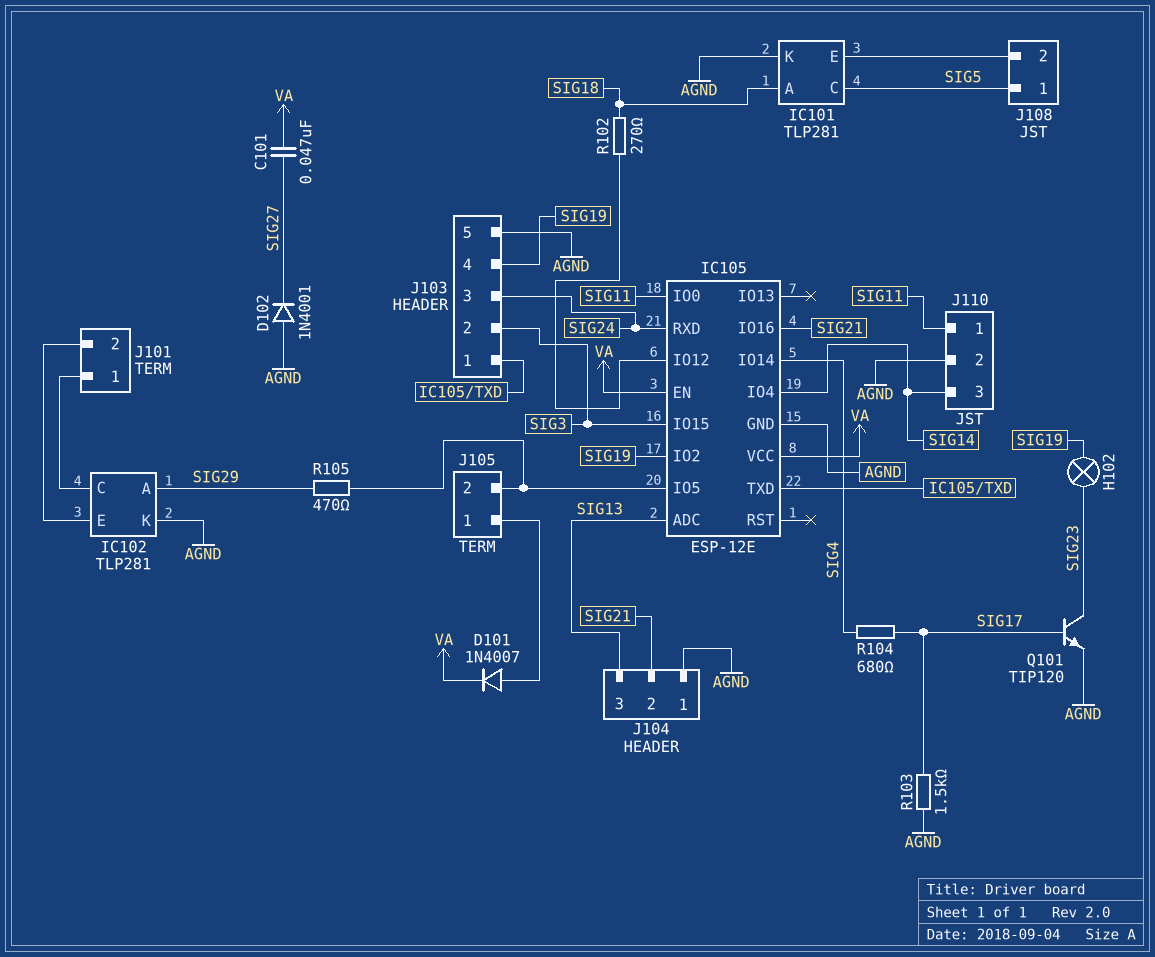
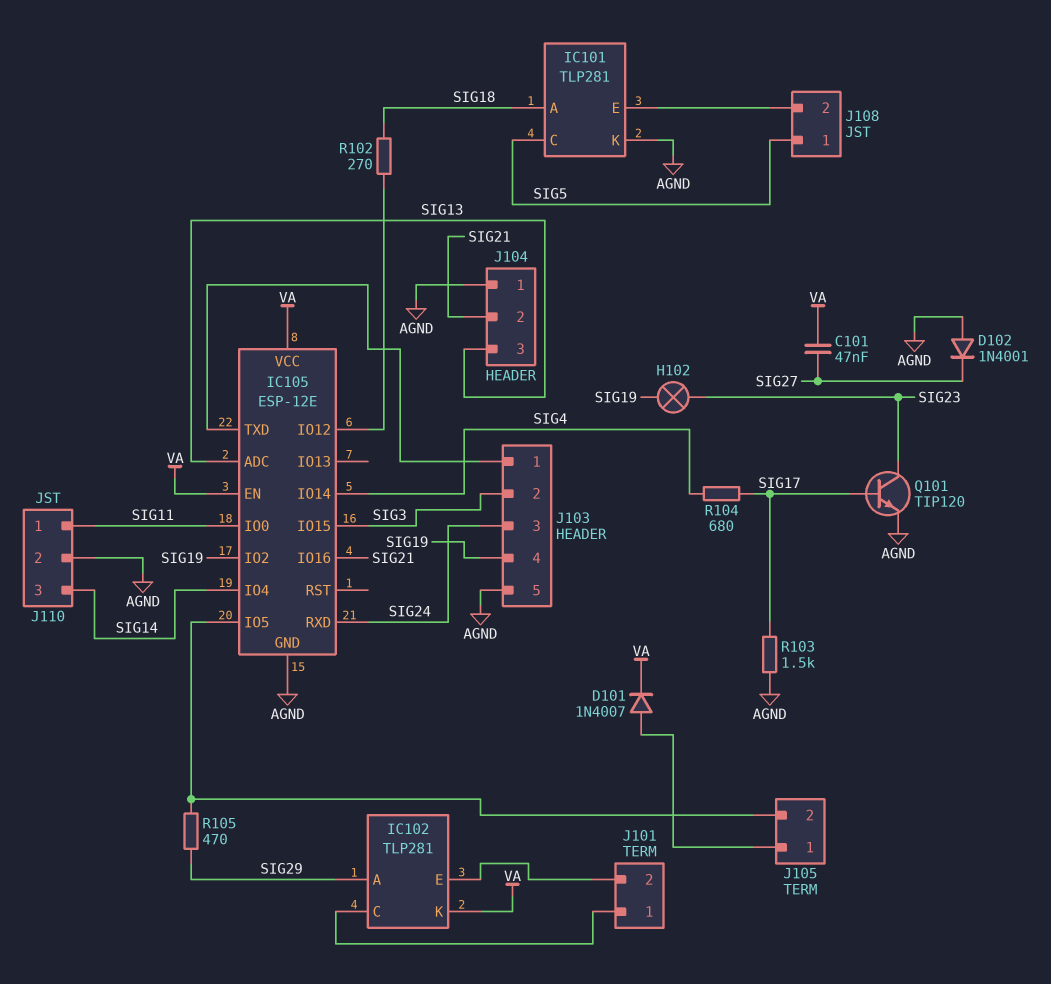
IC102 pin K: AGND -> VA

